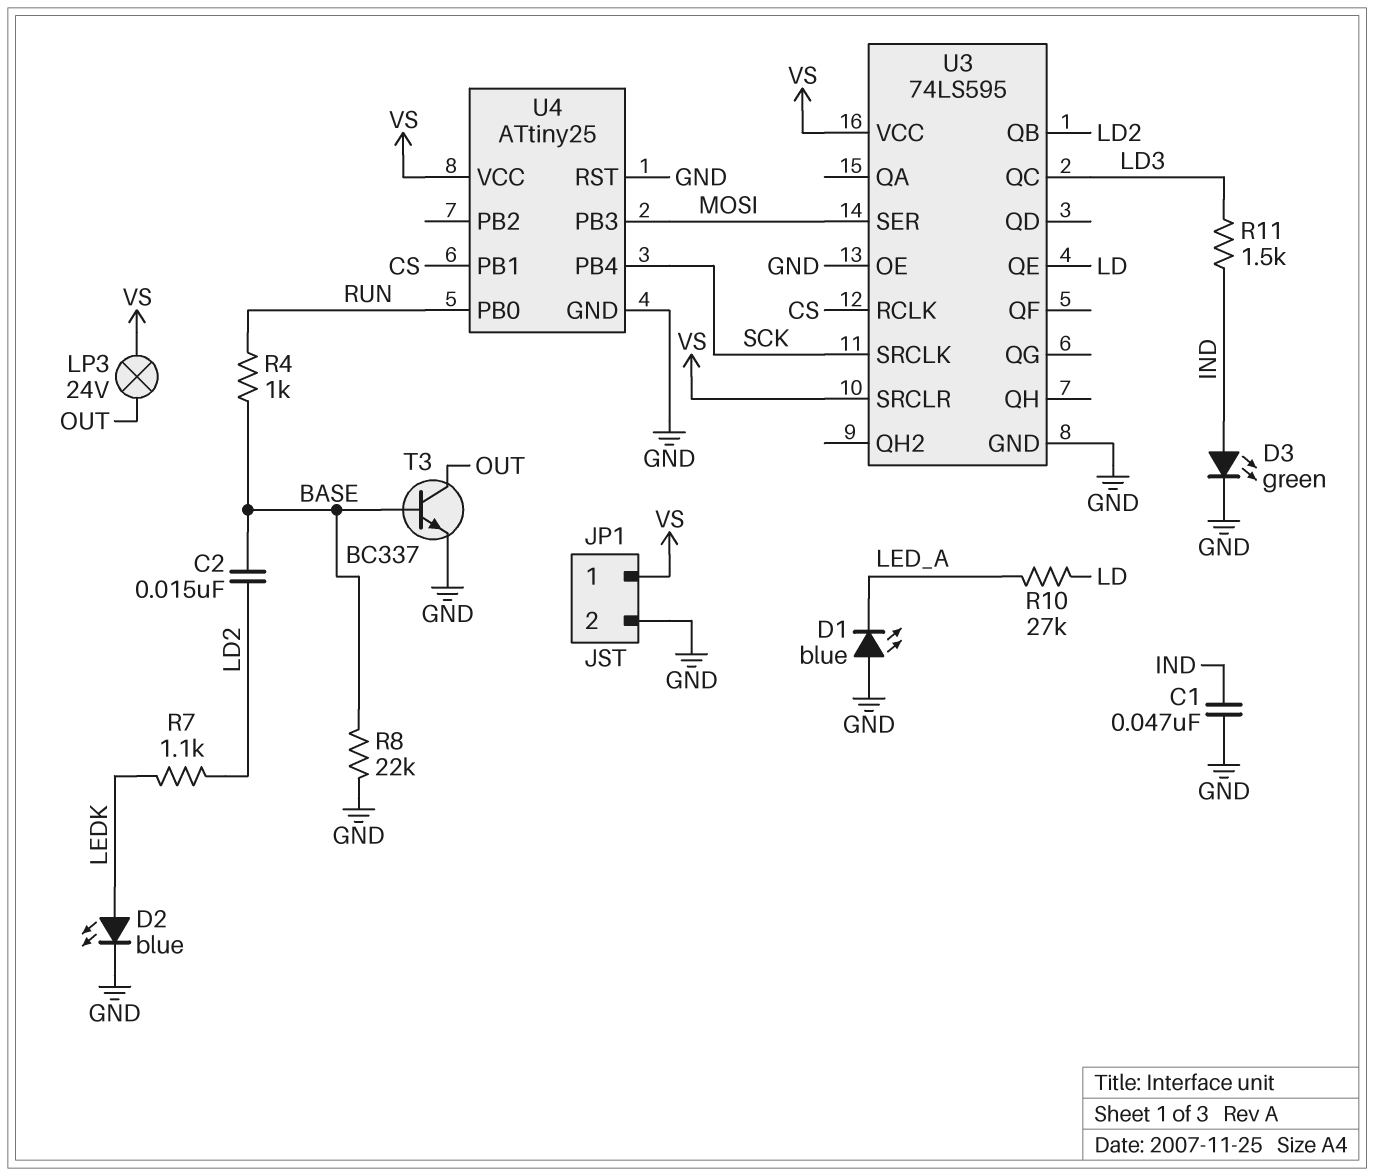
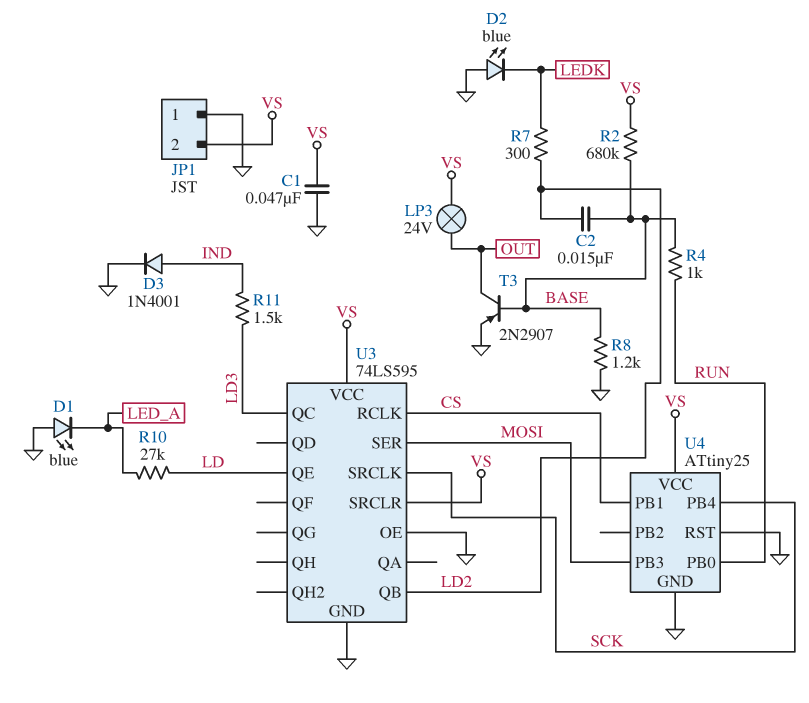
C1: 47nF (GND, IND) -> 47nF (GND, VS)
D2: LED blue (A LEDK, K GND) -> LED blue (A GND, K LEDK)
D3: LED green (A IND, K GND) -> diode 1N4001 (A IND, K GND)
JP1 pin 1: VS -> GND
JP1 pin 2: GND -> VS
R2: none -> 680k (BASE, VS)
R7: 1.1k (LD2, LEDK) -> 300 (LD2, LEDK)
R8: 22k (BASE, GND) -> 1.2k (BASE, GND)
T3: NPN BC337 (B BASE, C OUT, E GND) -> PNP 2N2907 (B BASE, C OUT, E GND)

